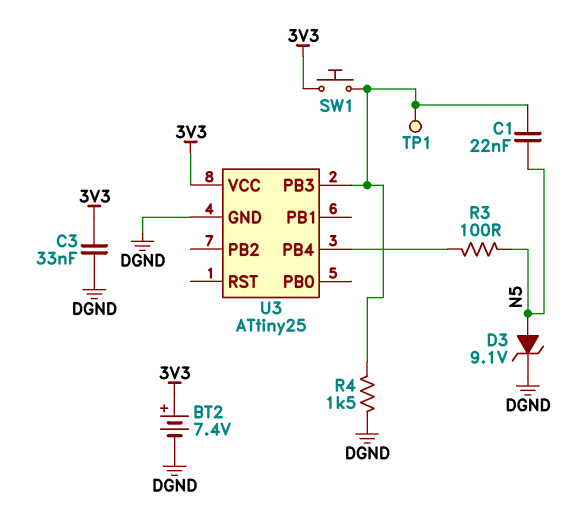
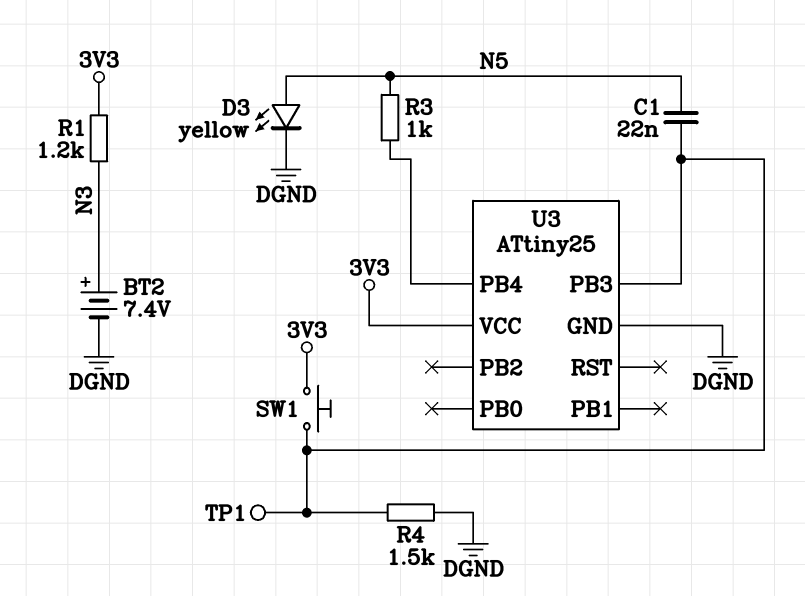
BT2: 7.4V (plus 3V3, minus DGND) -> 7.4V (plus N3, minus DGND)
C3: 33nF (3V3, DGND) -> none
D3: zener 9.1V (A N5, K DGND) -> LED yellow (A N5, K DGND)
R1: none -> 1.2k (3V3, N3)
R3: 100 (N5, U3/PB4) -> 1k (N5, U3/PB4)

